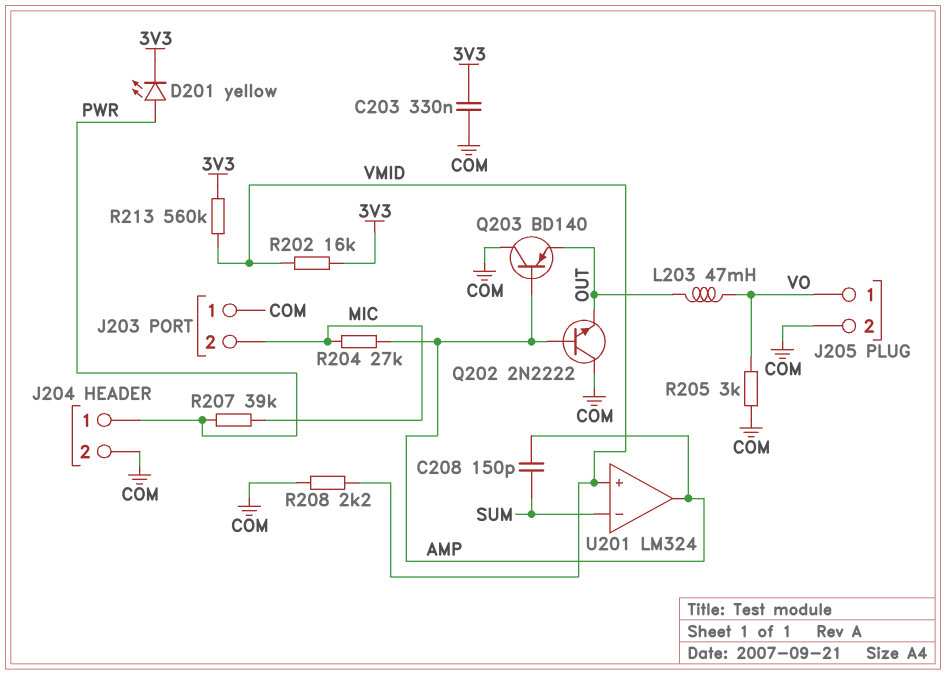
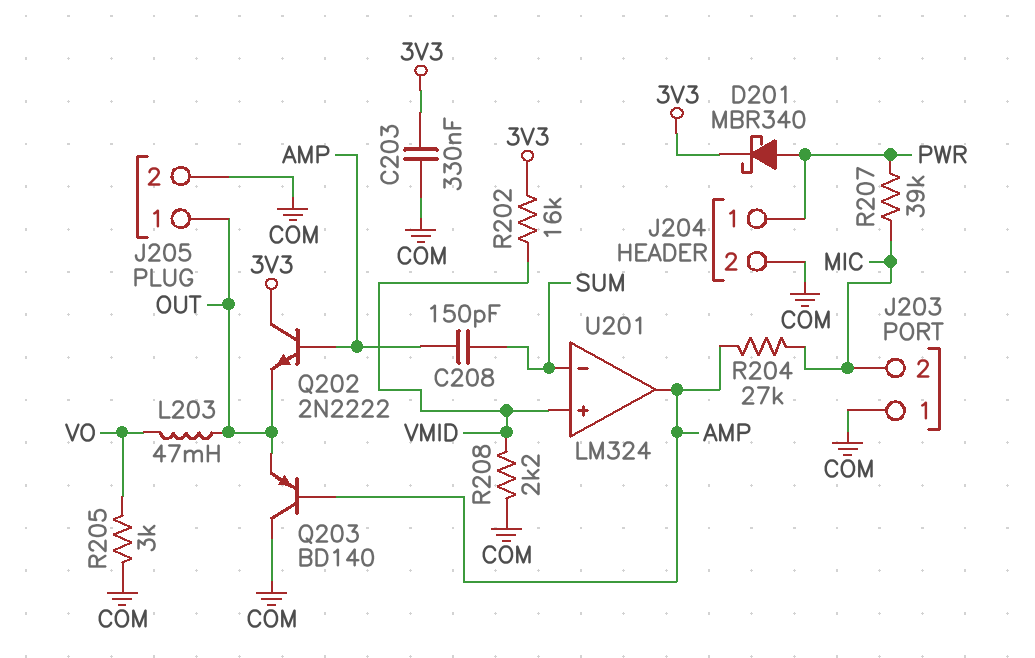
D201: LED yellow (A PWR, K 3V3) -> schottky MBR340 (A PWR, K 3V3)
J205 pin 1: VO -> OUT
Q202: NPN 2N2222 (B AMP, C COM, E OUT) -> NPN 2N2222 (B AMP, C 3V3, E OUT)
R213: 560k (3V3, VMID) -> none

